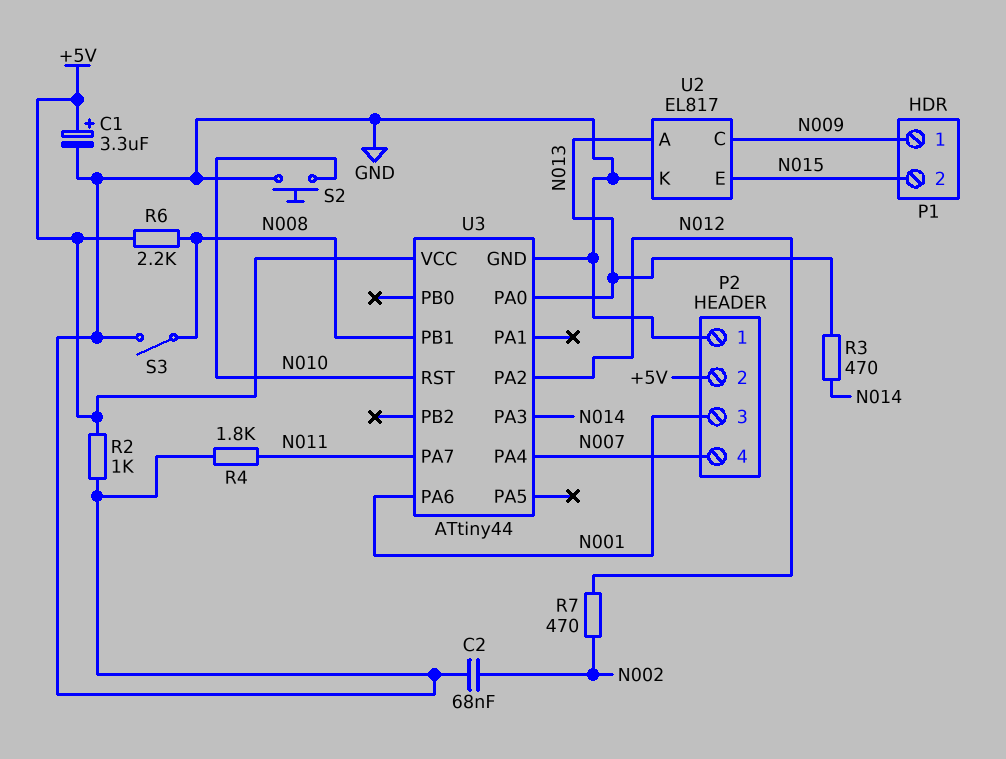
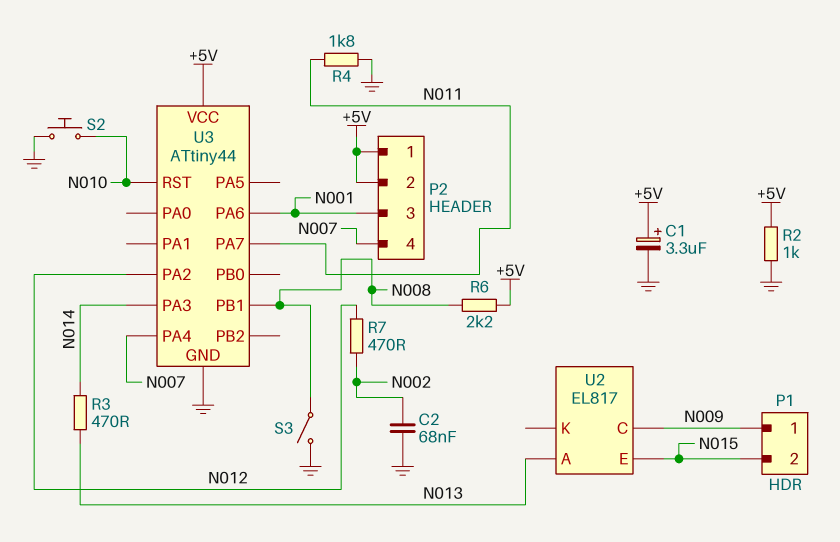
P2 pin 1: GND -> +5V
U2 pin K: GND -> none
U3 pin PA0: N013 -> none

